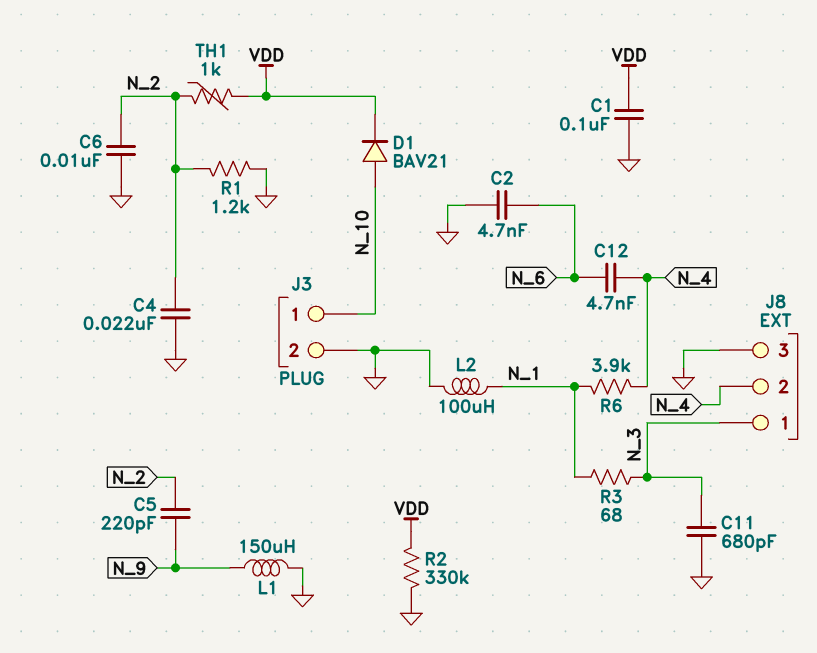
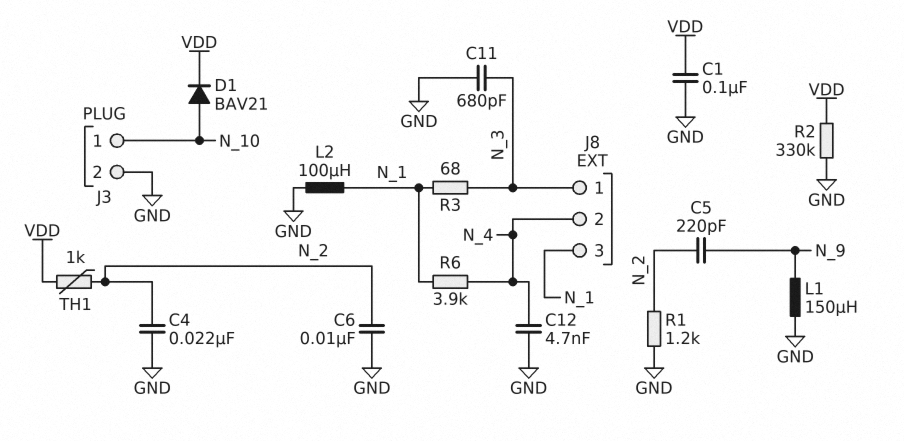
C2: 4.7nF (GND, N_6) -> none
C12: 4.7nF (N_4, N_6) -> 4.7nF (GND, N_4)
J8 pin 3: GND -> N_1

